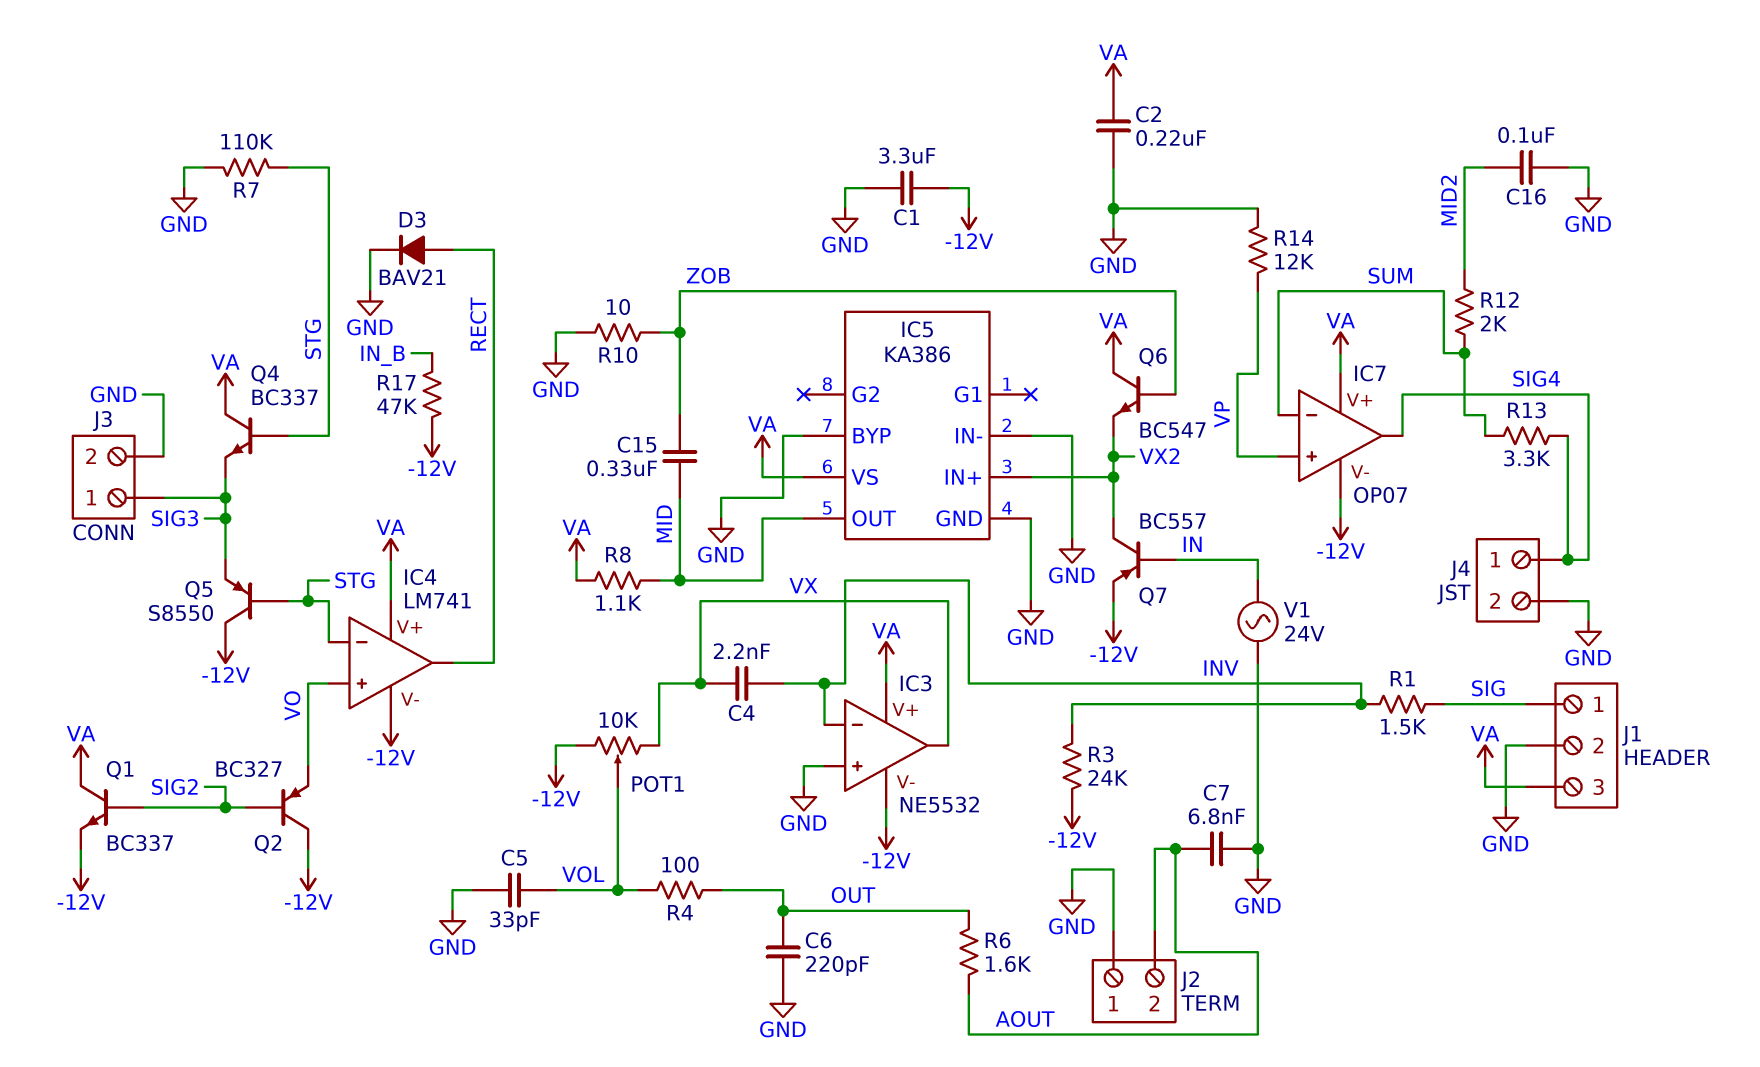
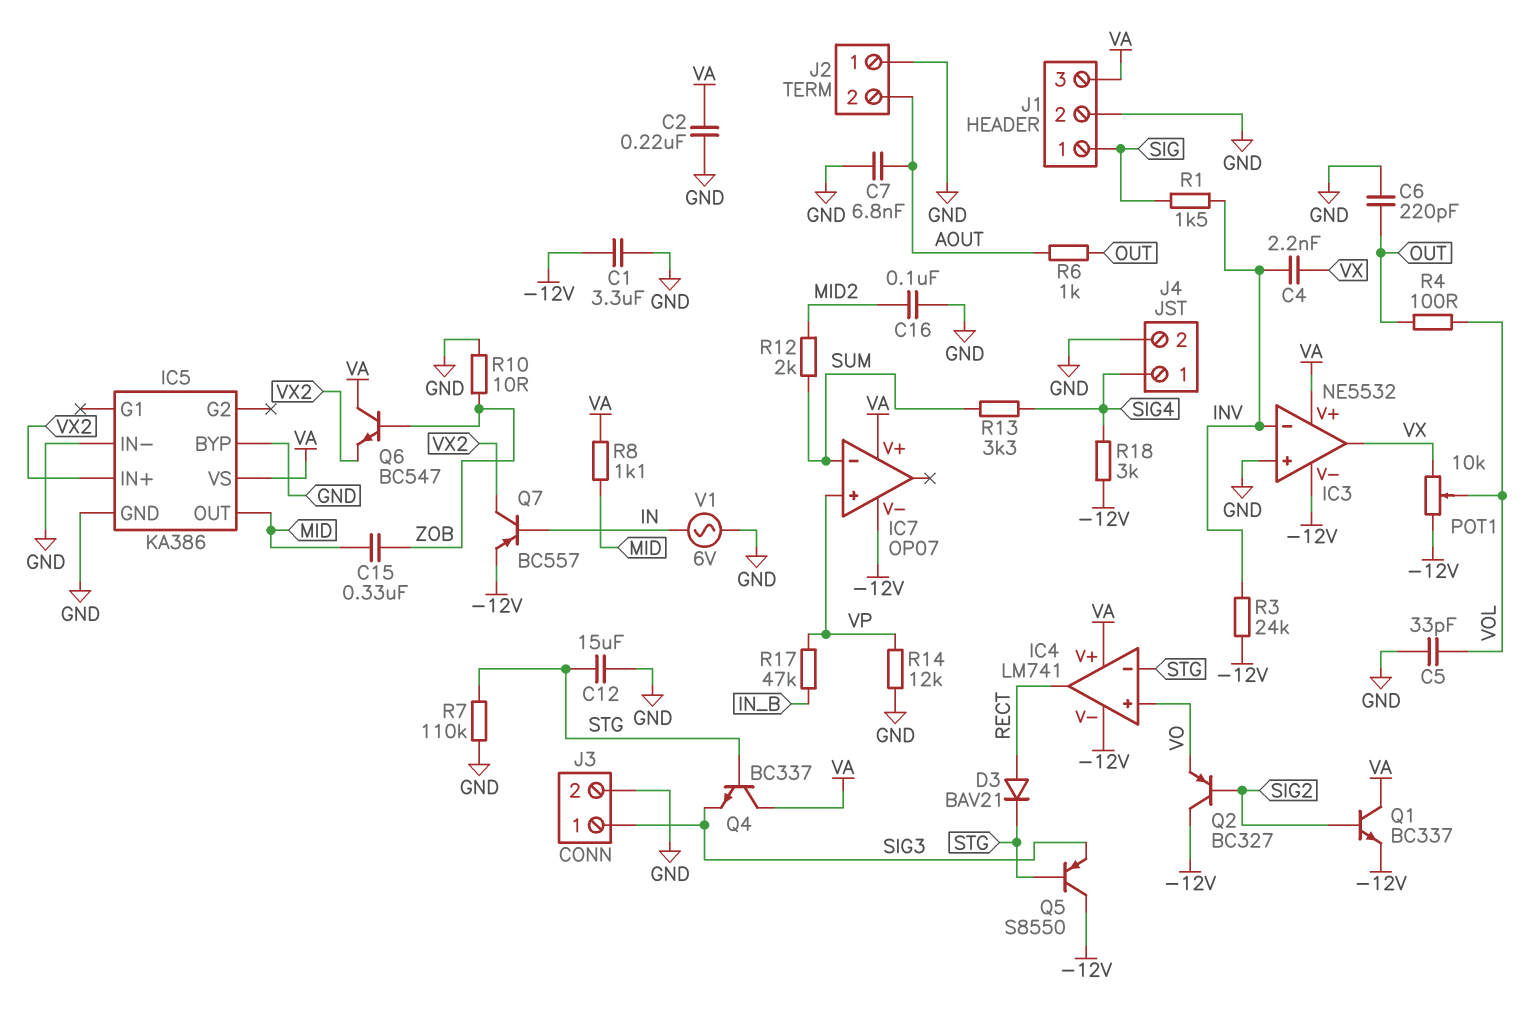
C12: none -> 15uF (GND, STG)
D3: diode BAV21 (A RECT, K GND) -> diode BAV21 (A RECT, K STG)
IC7 pin out: SIG4 -> none
R6: 1.6k (AOUT, OUT) -> 1k (AOUT, OUT)
R17: 47k (-12V, IN_B) -> 47k (IN_B, VP)
R18: none -> 3k (-12V, SIG4)
V1: AC 24V (GND, IN) -> AC 6V (GND, IN)

